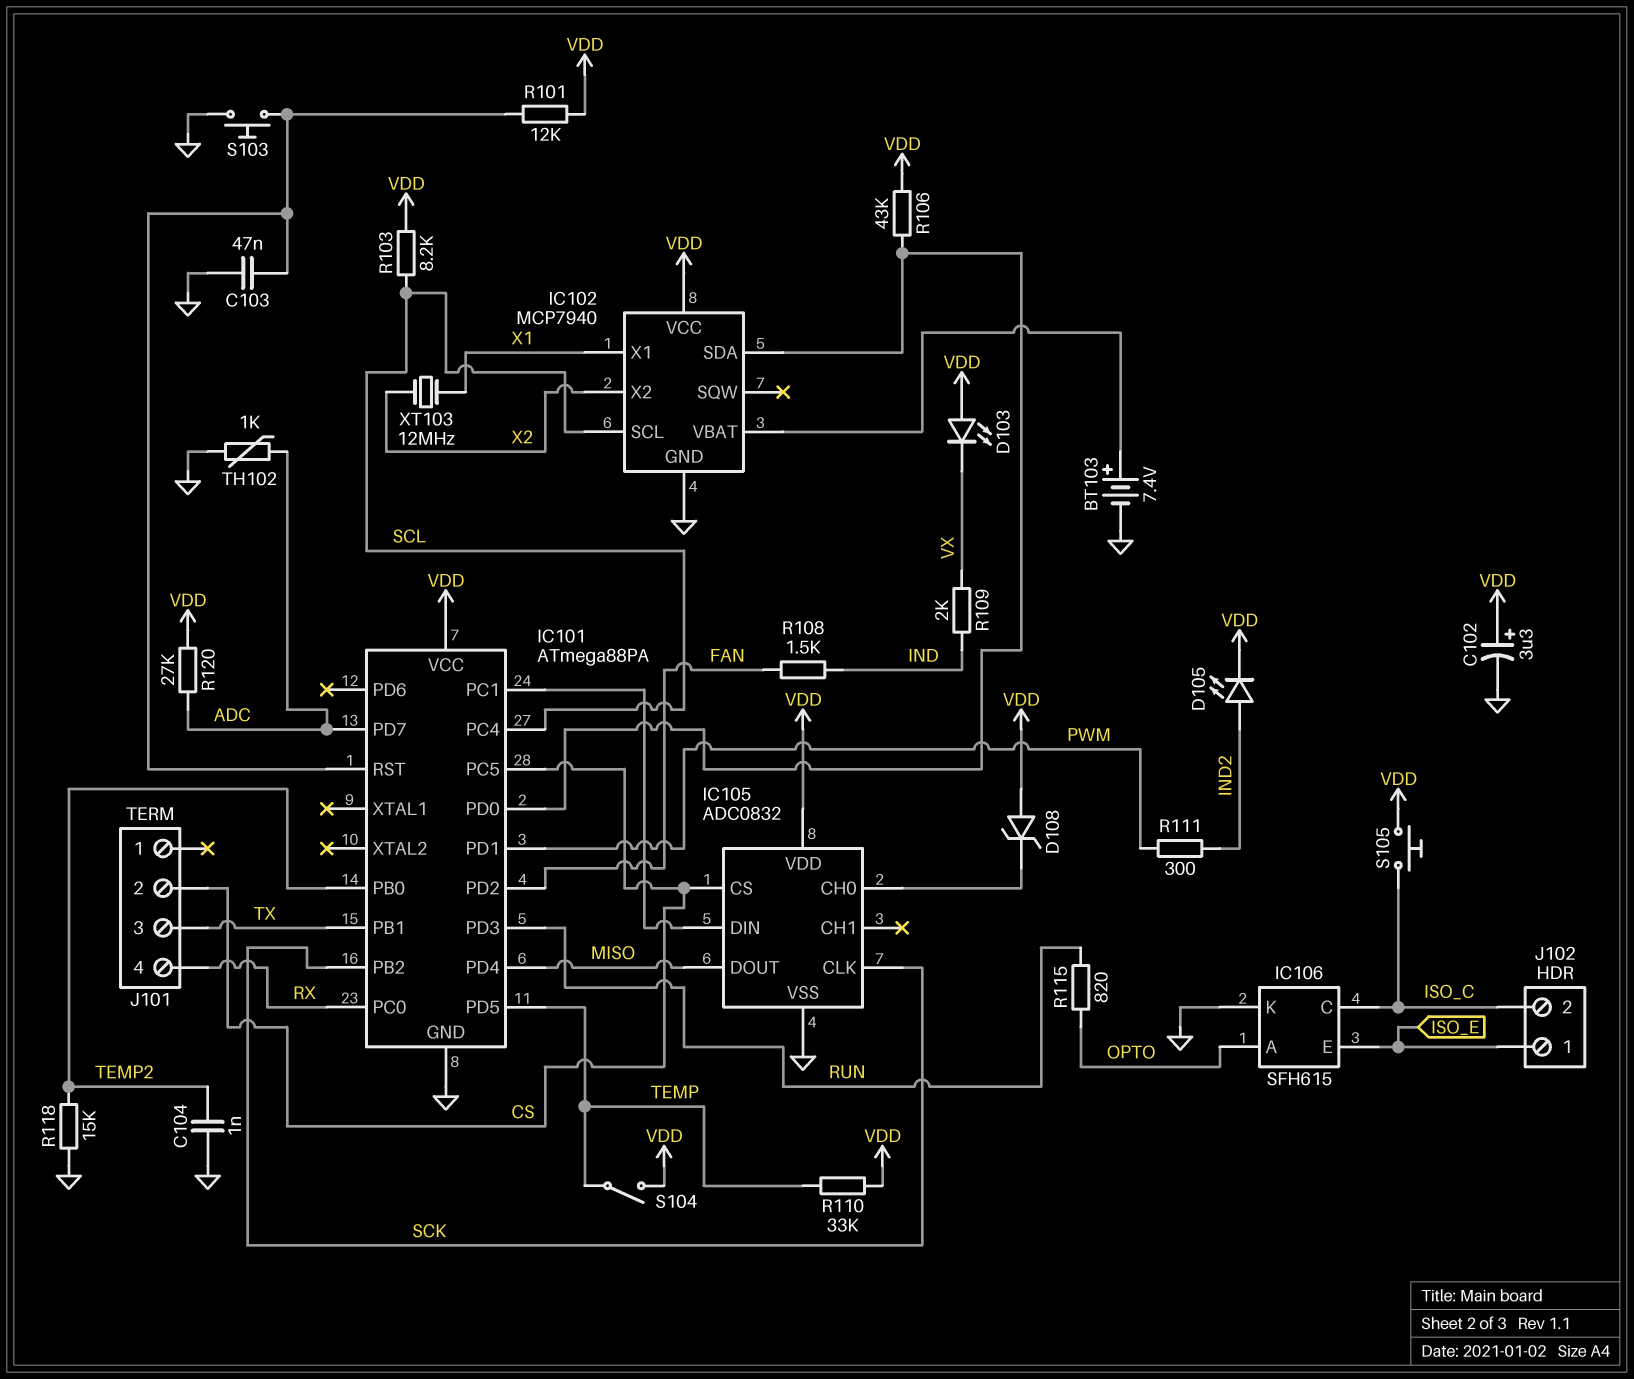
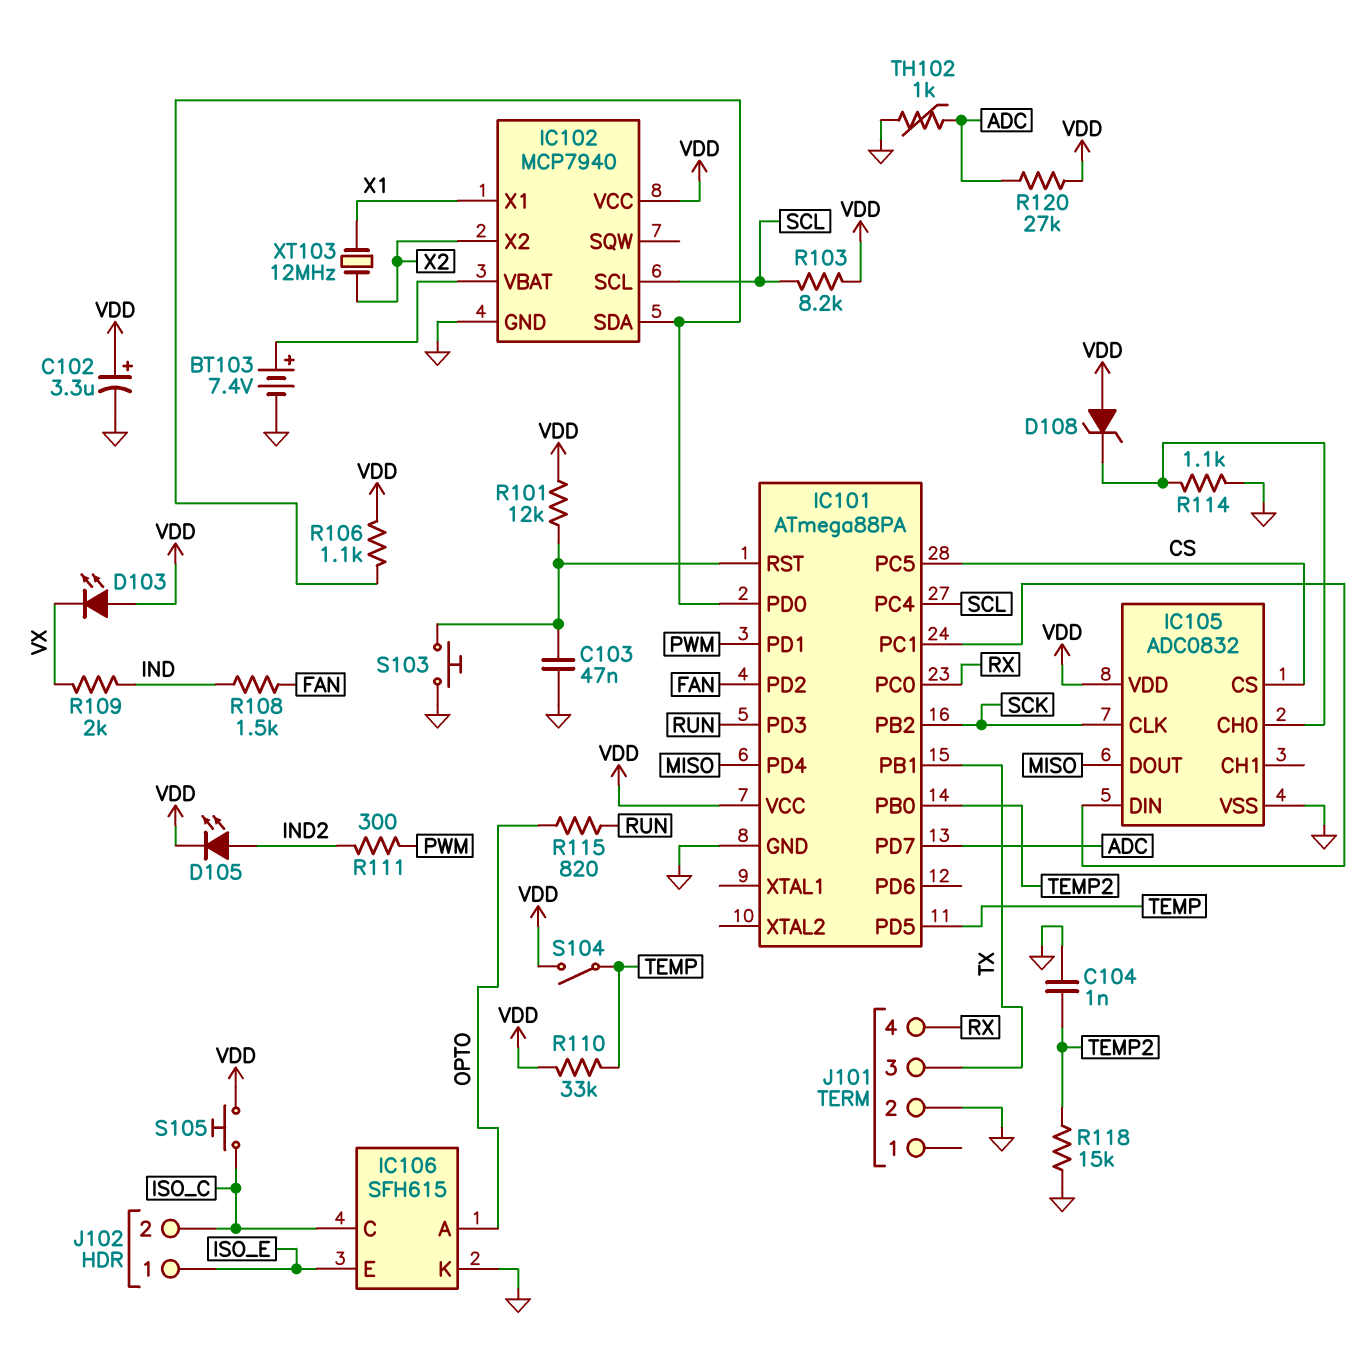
J101 pin 2: CS -> GND
R106: 43k (IC101/PD0, VDD) -> 1.1k (IC101/PD0, VDD)
R114: none -> 1.1k (GND, IC105/CH0)

